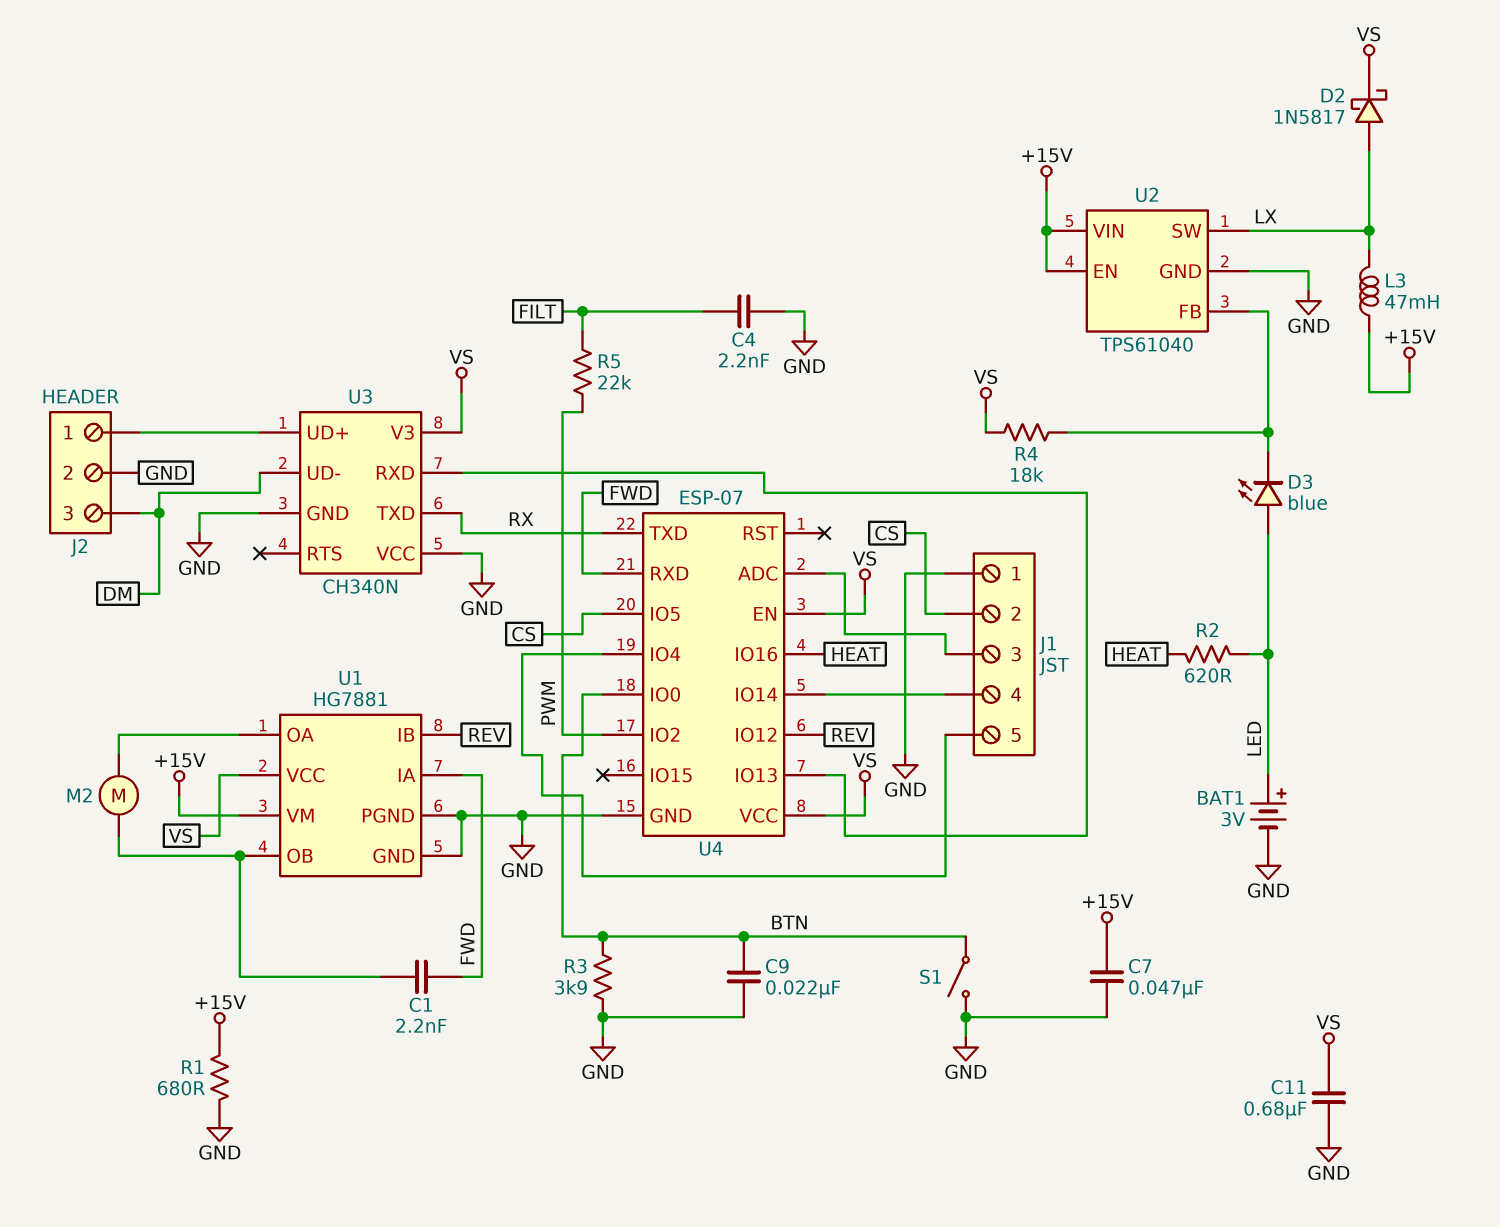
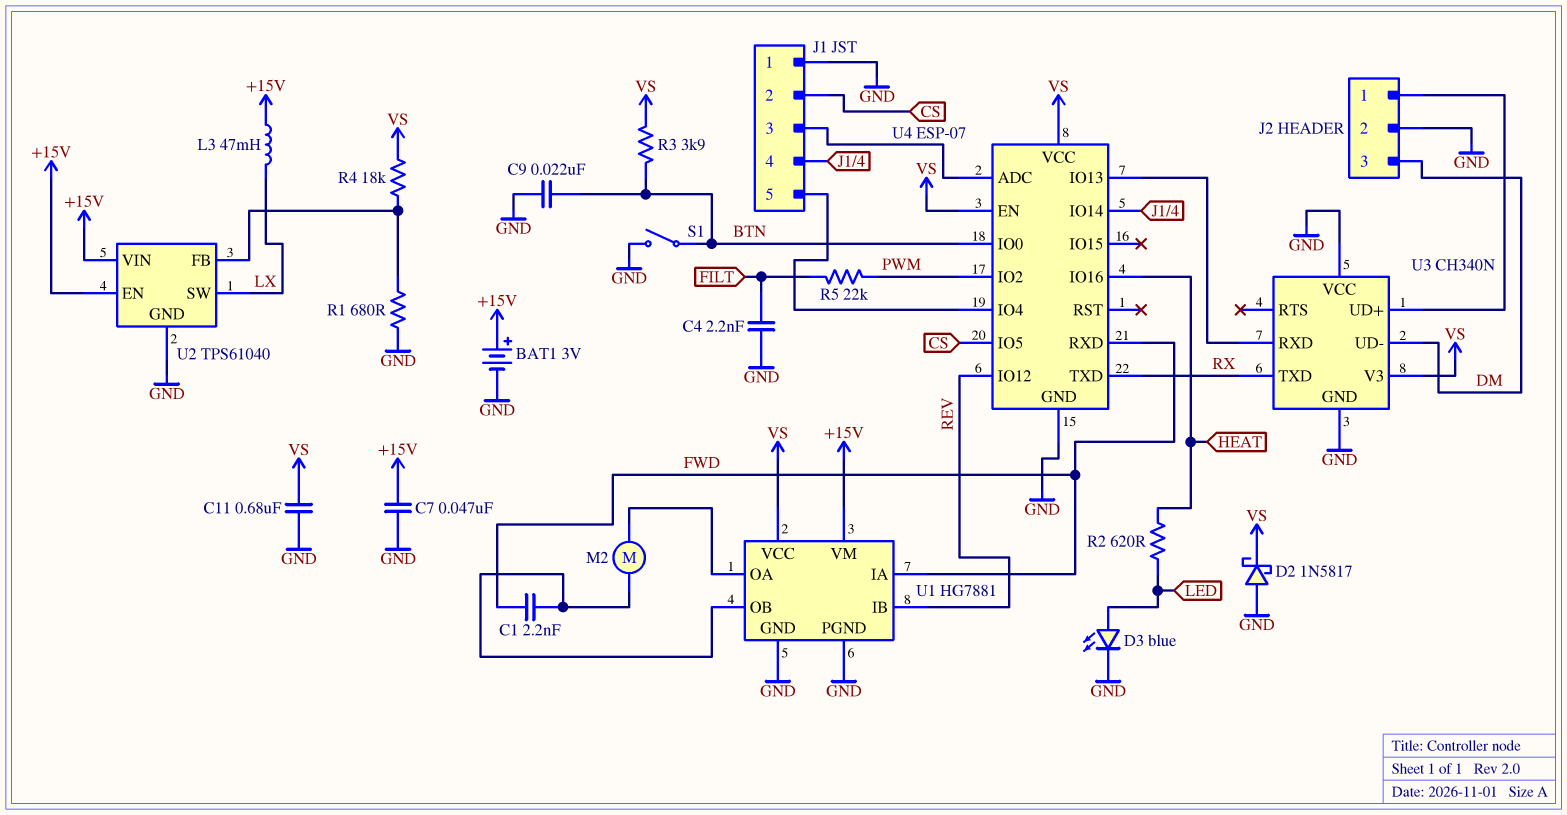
BAT1: 3V (plus LED, minus GND) -> 3V (plus +15V, minus GND)
D2: schottky 1N5817 (A LX, K VS) -> schottky 1N5817 (A GND, K VS)
D3: LED blue (A LED, K U2/FB) -> LED blue (A LED, K GND)
R1: 680 (+15V, GND) -> 680 (GND, U2/FB)
R3: 3.9k (BTN, GND) -> 3.9k (BTN, VS)

